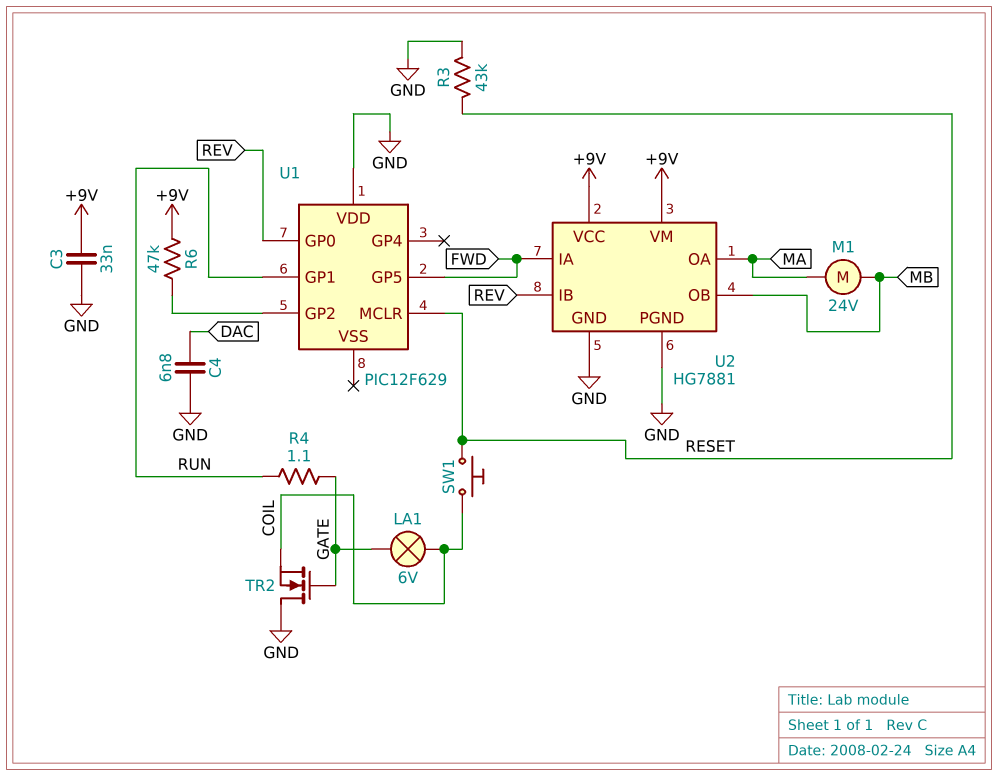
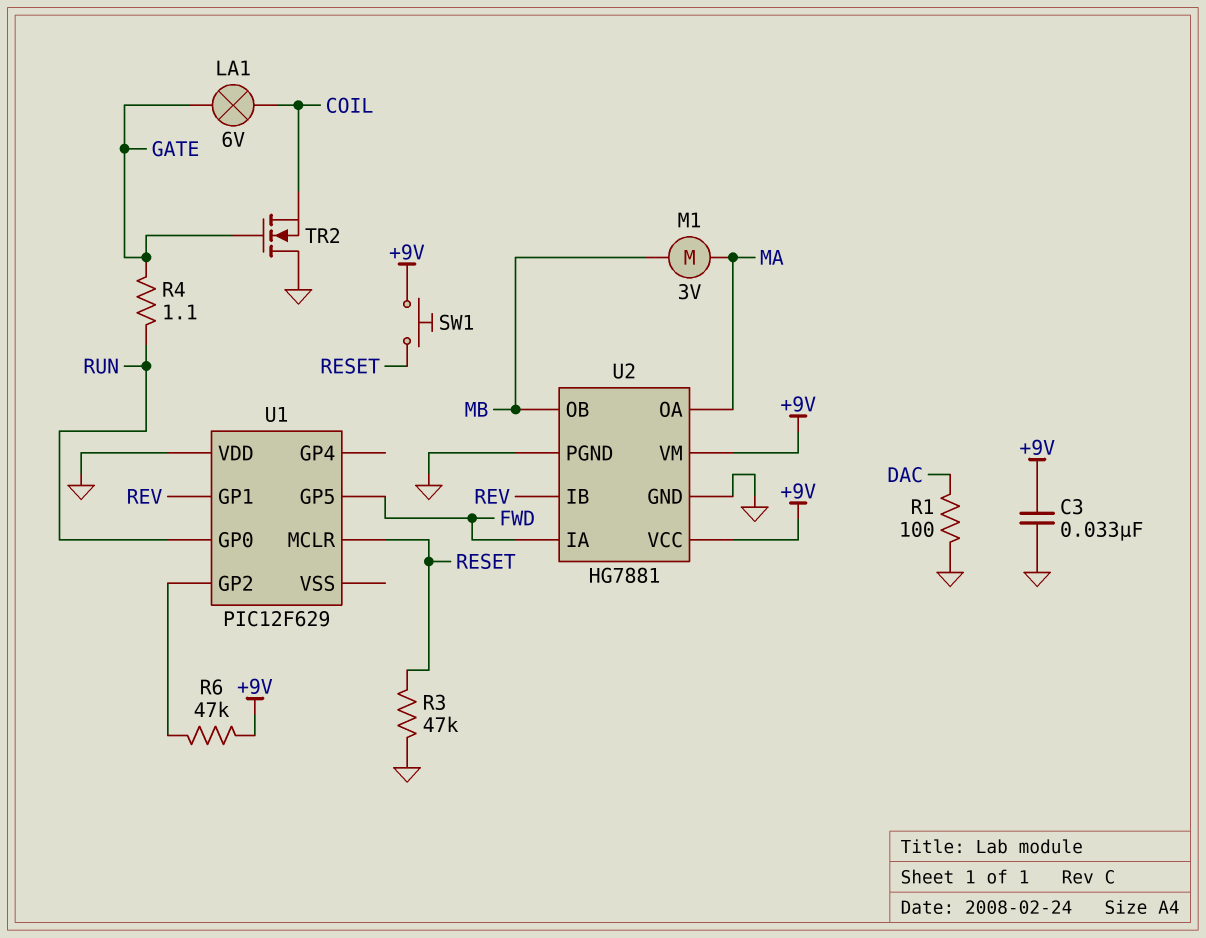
C4: 6.8nF (DAC, GND) -> none
M1: motor 24V (MA, MB) -> motor 3V (MA, MB)
R1: none -> 100 (DAC, GND)
R3: 43k (GND, RESET) -> 47k (GND, RESET)
SW1: button (COIL, RESET) -> button (+9V, RESET)
U1 pin GP0: REV -> RUN
U1 pin GP1: RUN -> REV

